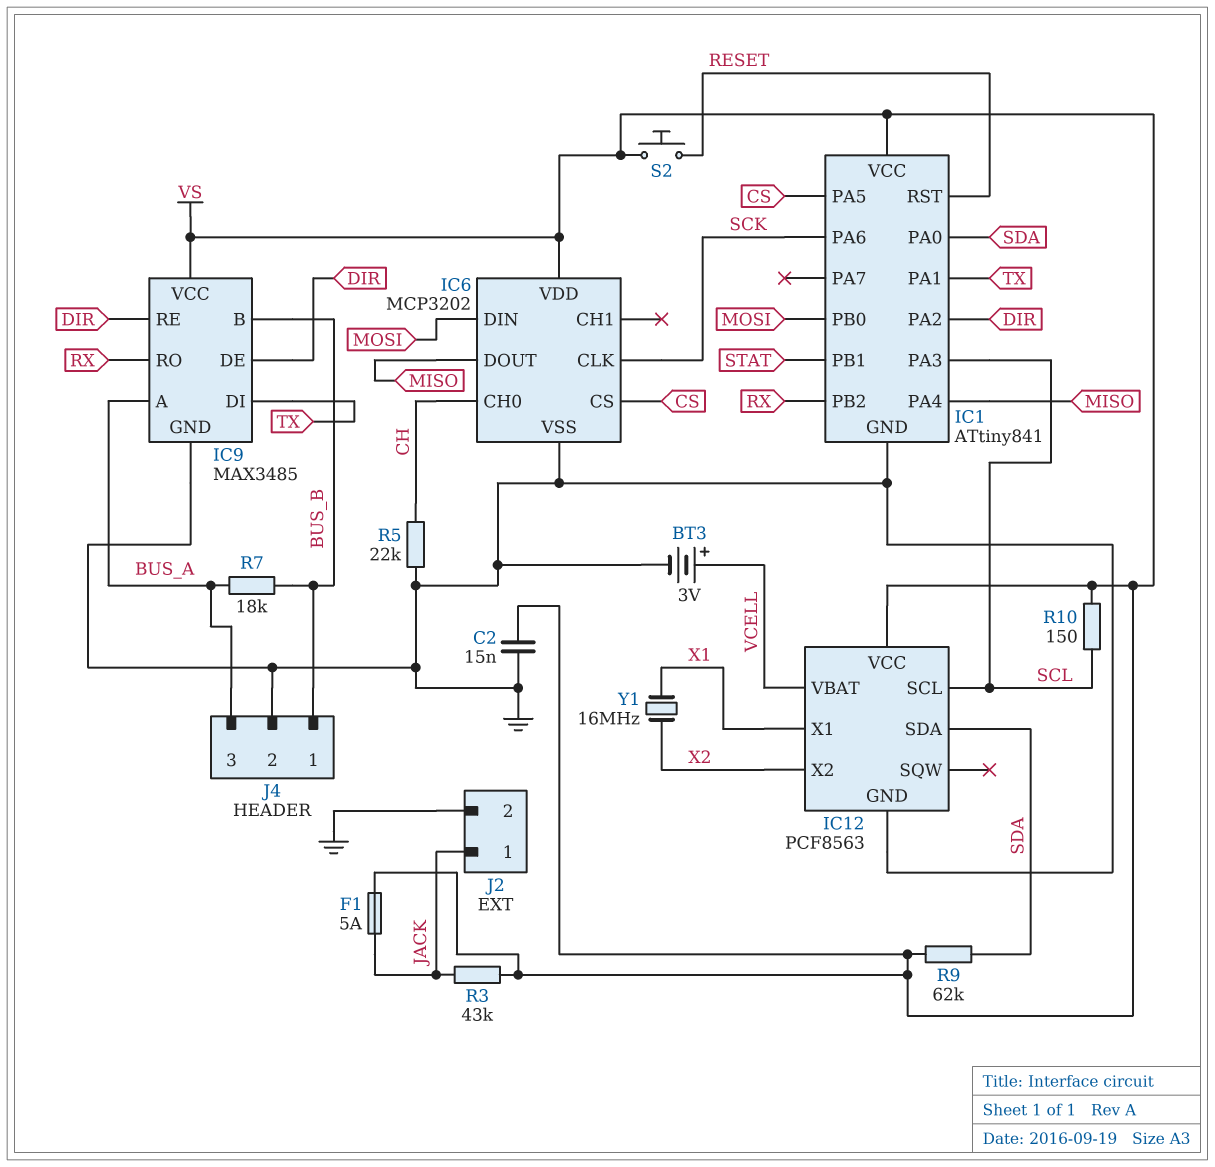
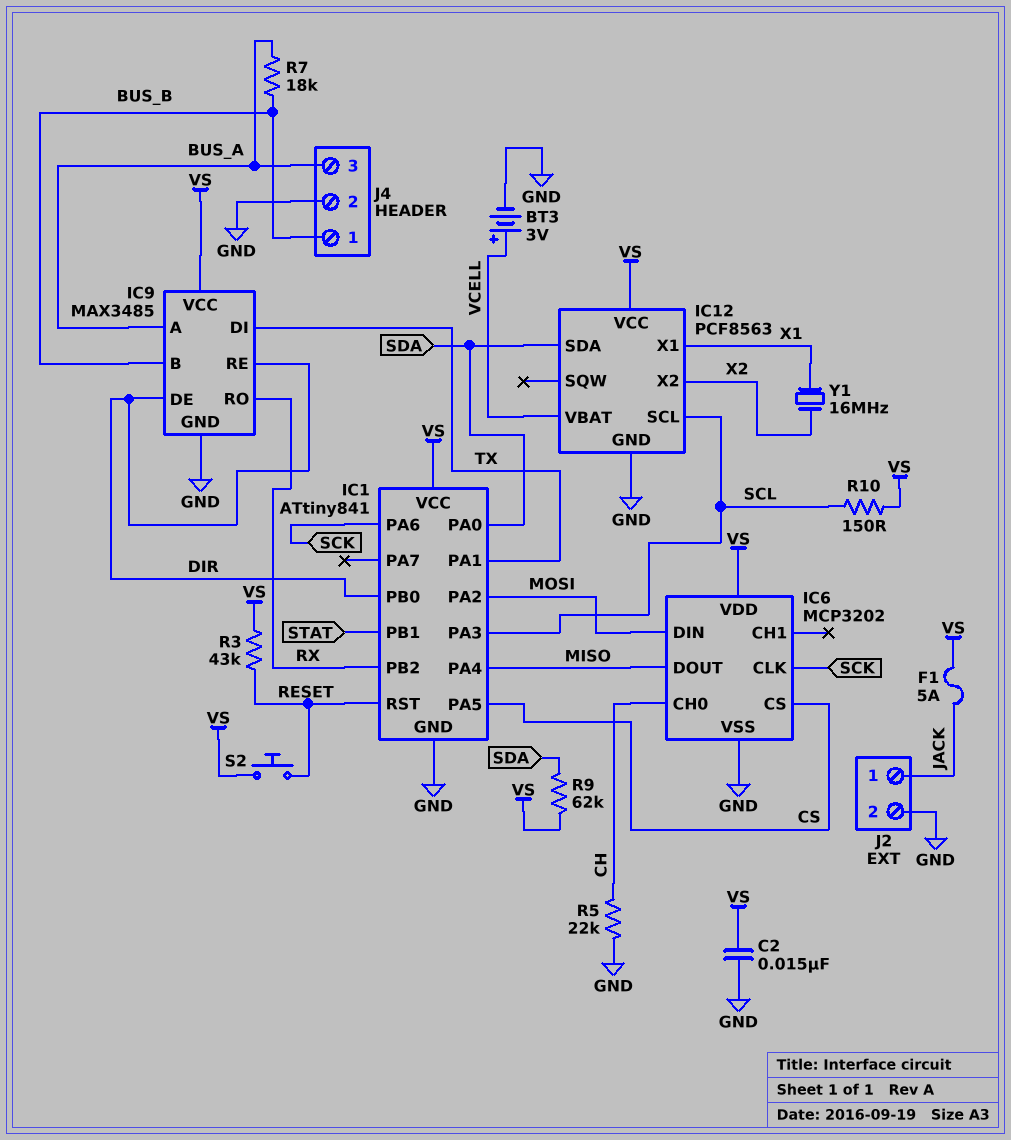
IC1 pin PA2: DIR -> MOSI
IC1 pin PB0: MOSI -> DIR
R3: 43k (JACK, VS) -> 43k (RESET, VS)

